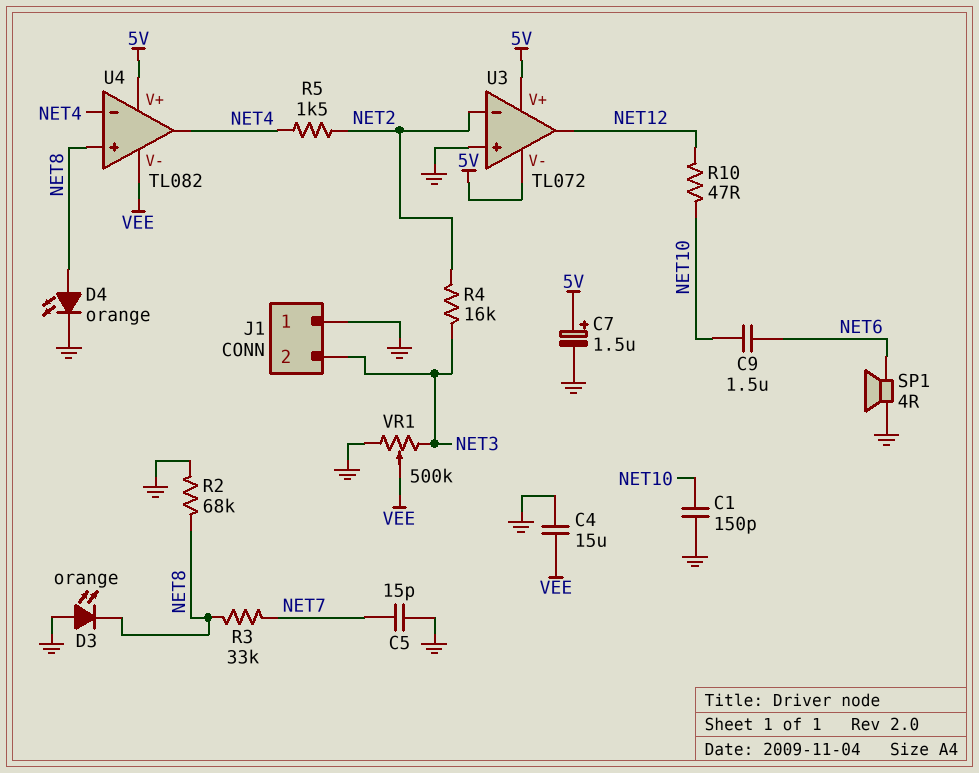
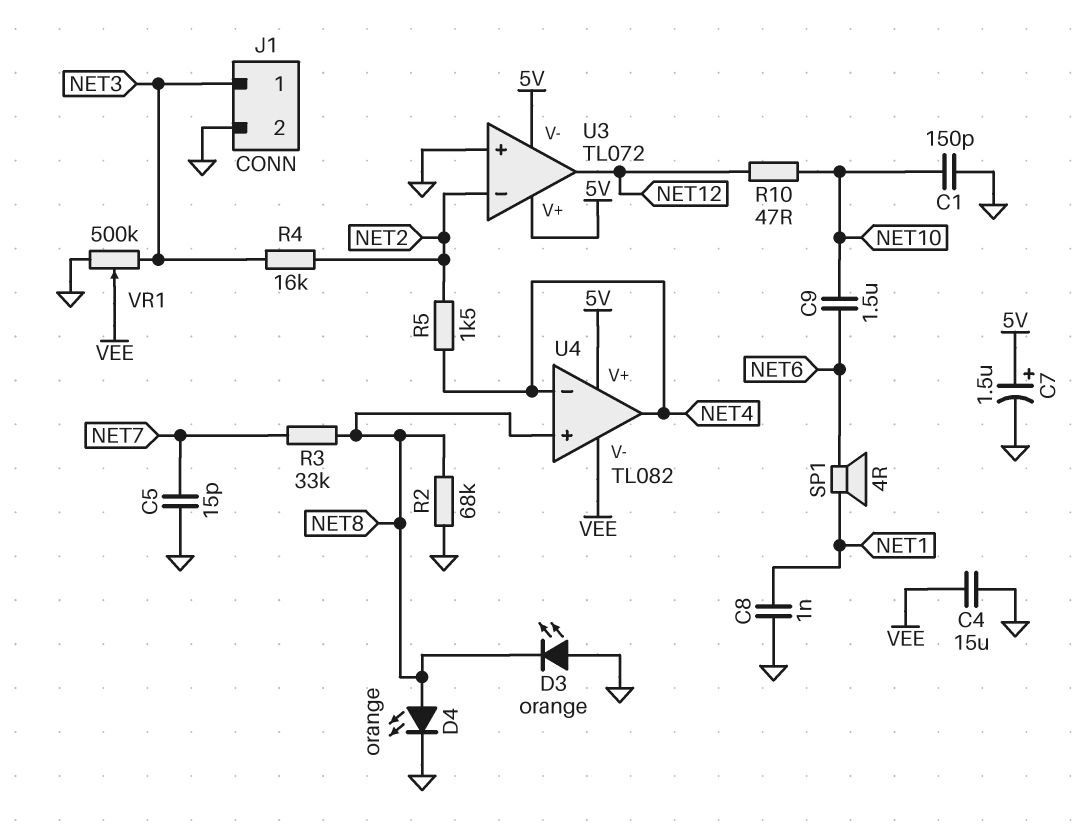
C8: none -> 1nF (GND, NET1)
J1 pin 1: GND -> NET3
J1 pin 2: NET3 -> GND
SP1: speaker 4R (GND, NET6) -> speaker 4R (NET1, NET6)

